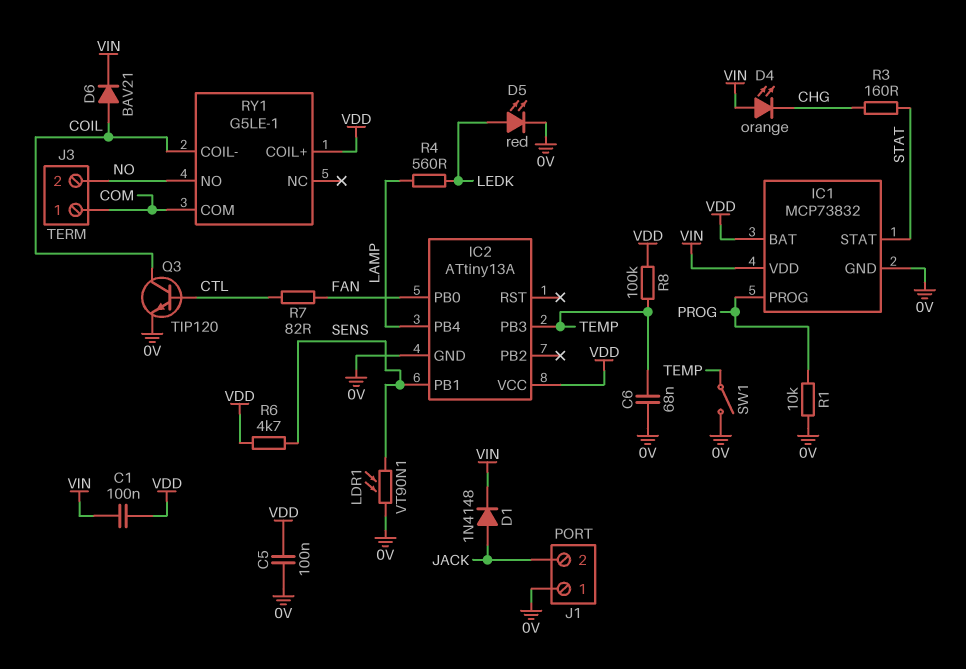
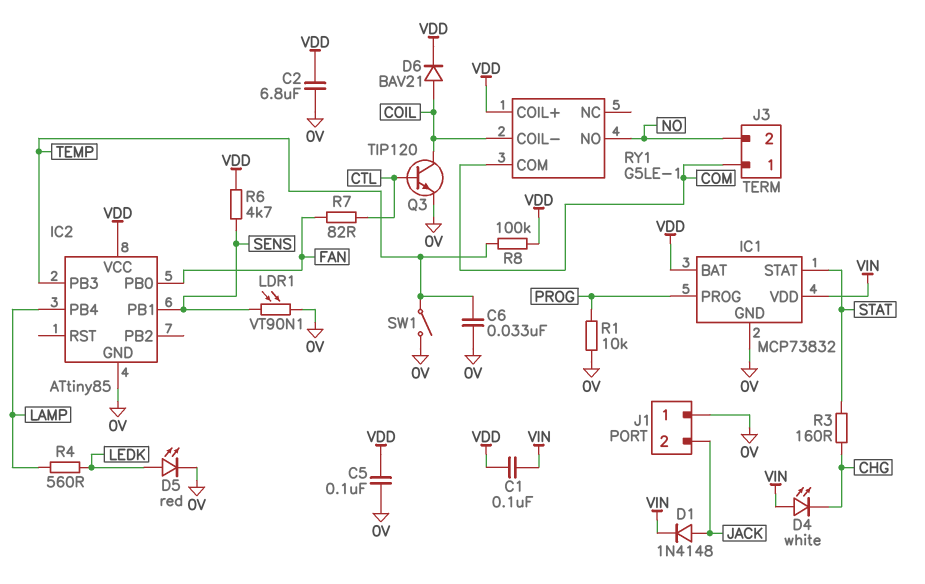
C2: none -> 6.8uF (0V, VDD)
C6: 68nF (0V, TEMP) -> 33nF (0V, TEMP)
D4: LED orange (A VIN, K CHG) -> LED white (A VIN, K CHG)
D6: diode BAV21 (A COIL, K VIN) -> diode BAV21 (A COIL, K VDD)
IC2: ATtiny13A -> ATtiny85

